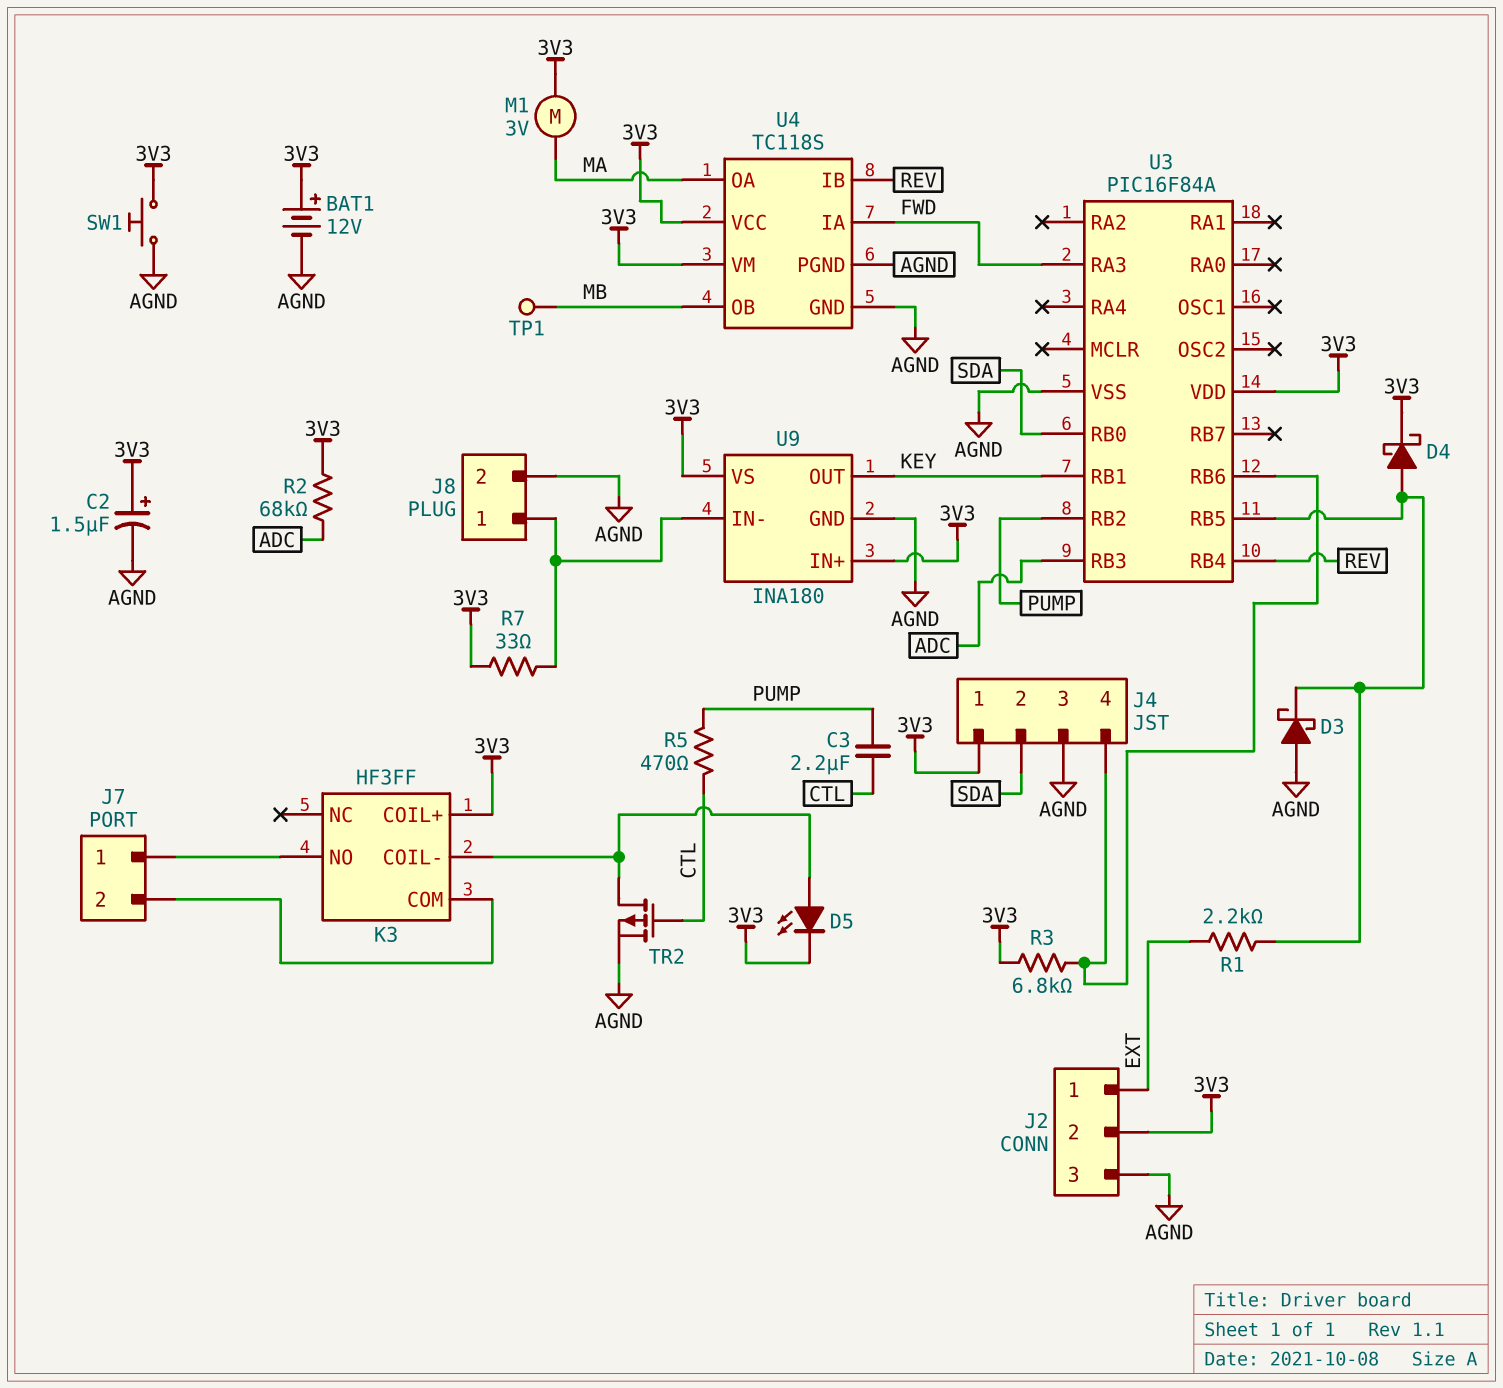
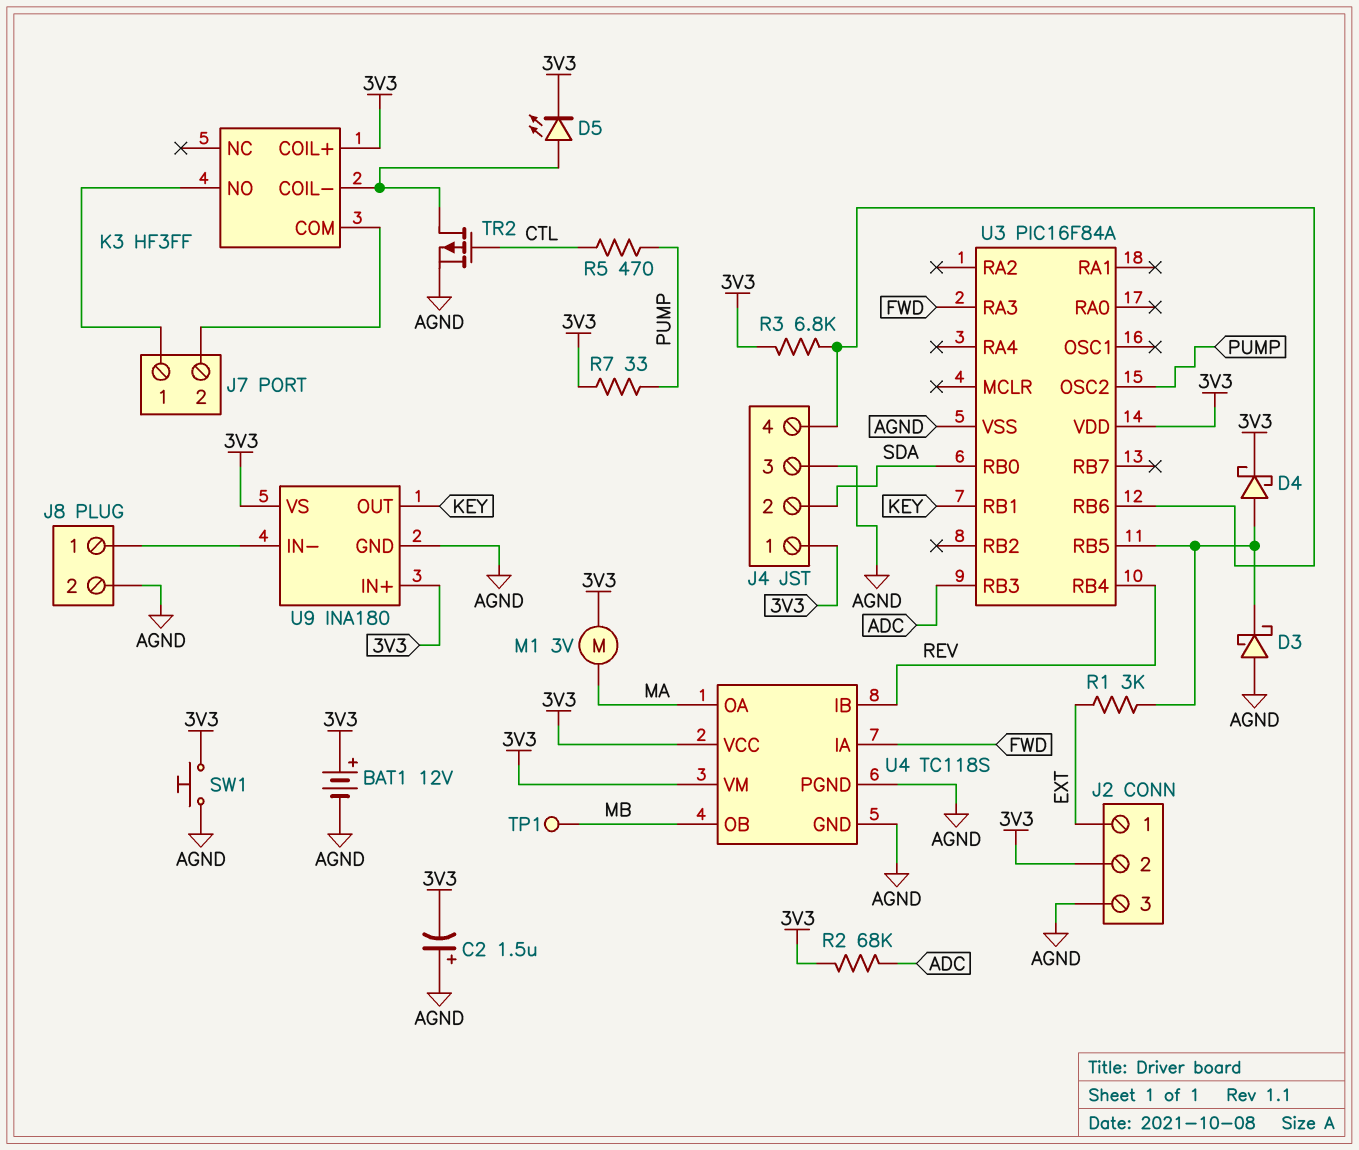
C2: 1.5uF (plus 3V3, minus AGND) -> 1.5uF (plus AGND, minus 3V3)
C3: 2.2uF (CTL, PUMP) -> none
R1: 2.2k (EXT, U3/RB5) -> 3k (EXT, U3/RB5)
R7: 33 (3V3, J8/1) -> 33 (3V3, PUMP)
U3 pin OSC2: none -> PUMP
U3 pin RB2: PUMP -> none

